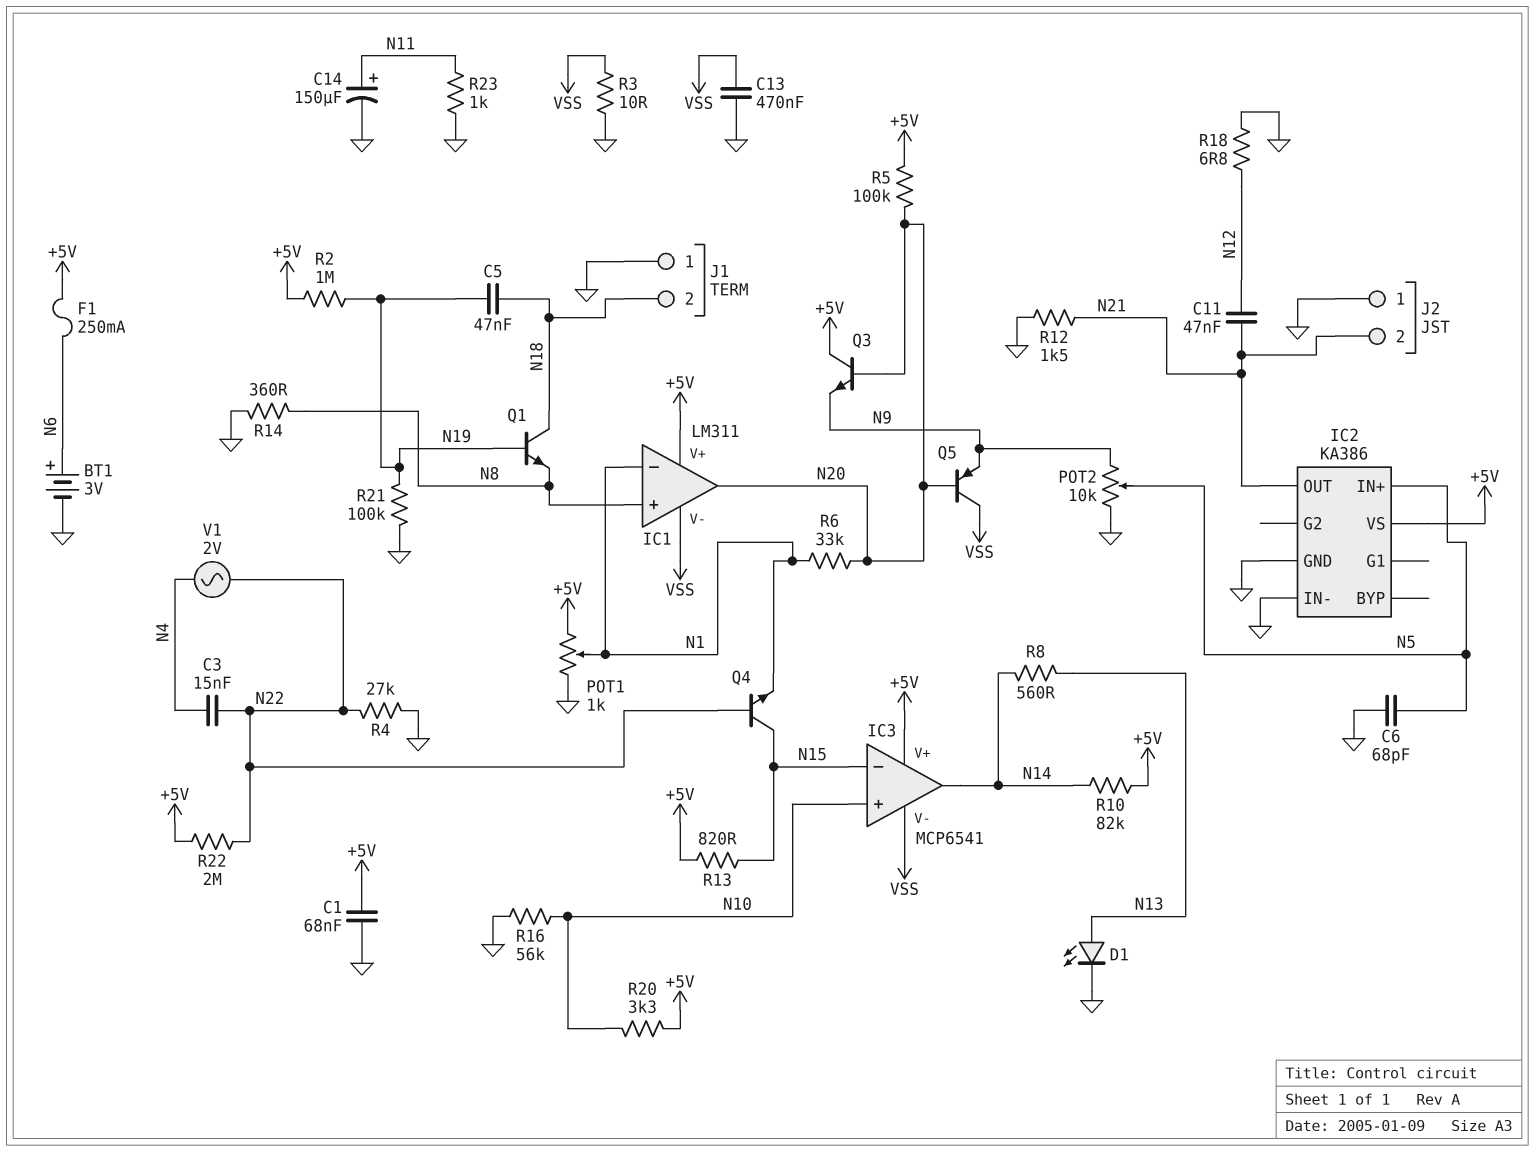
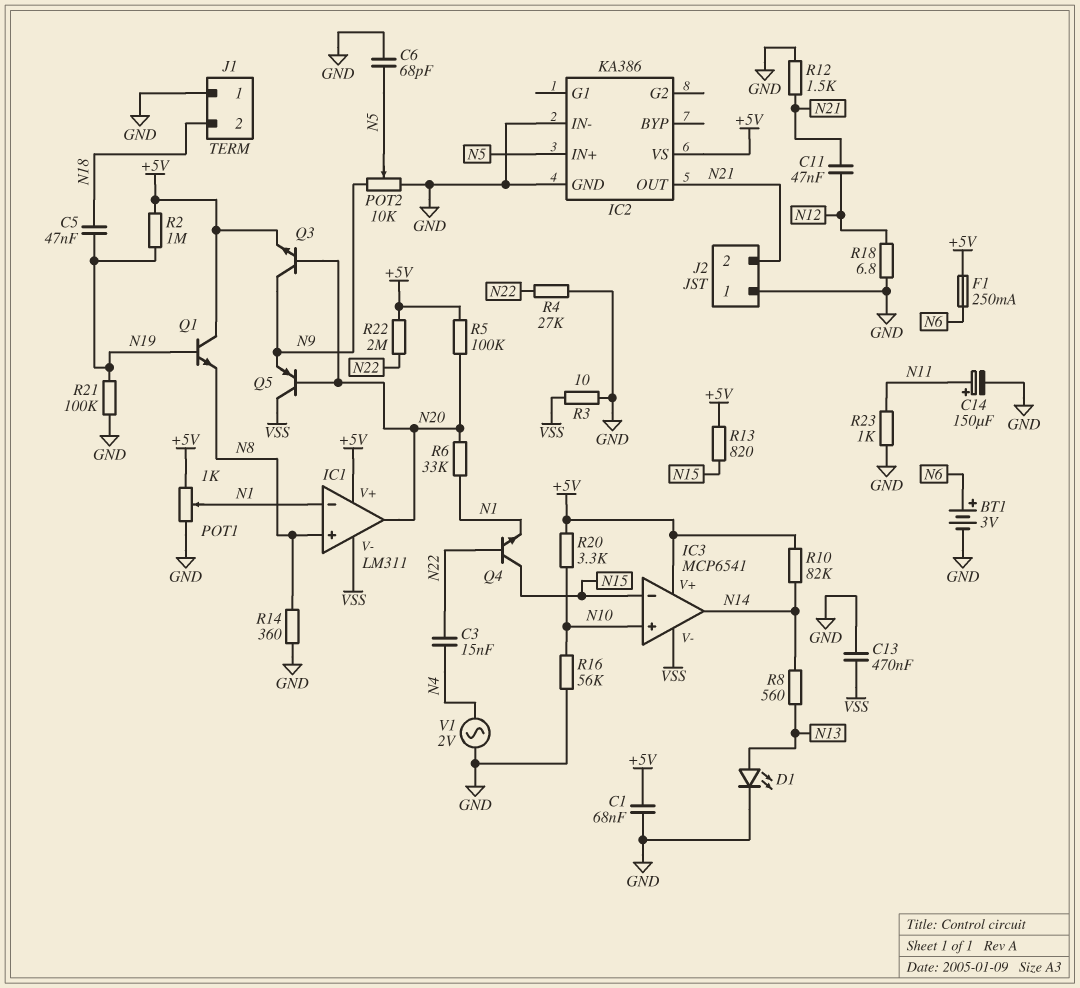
Q1: NPN (B N19, C N18, E N8) -> NPN (B N19, C +5V, E N8)
Q3: NPN (B N20, C +5V, E N9) -> NPN (B N20, C N9, E +5V)
V1: AC 2V (N4, N22) -> AC 2V (GND, N4)

